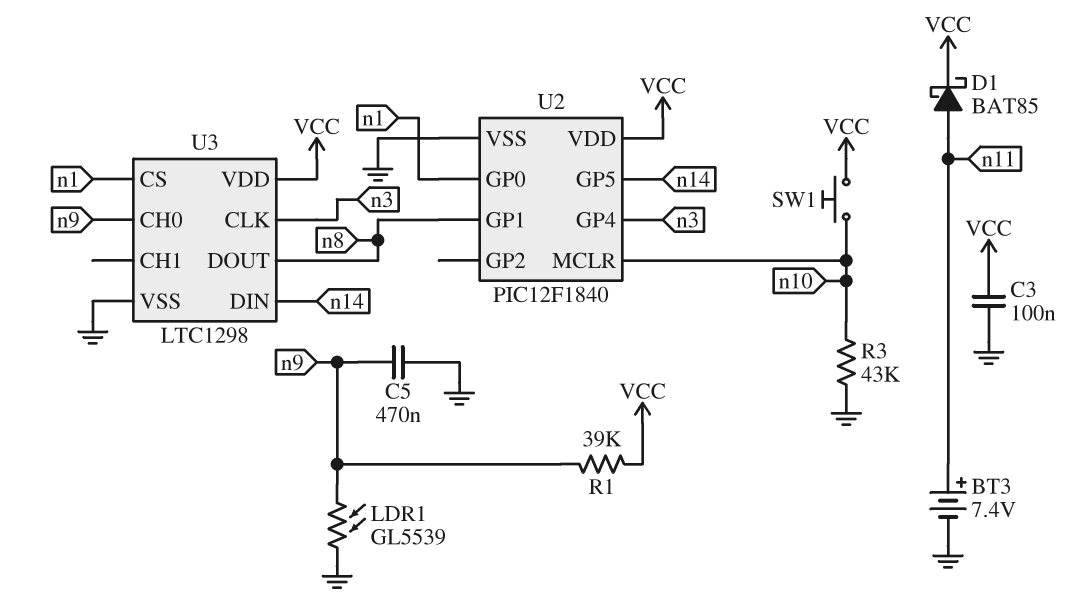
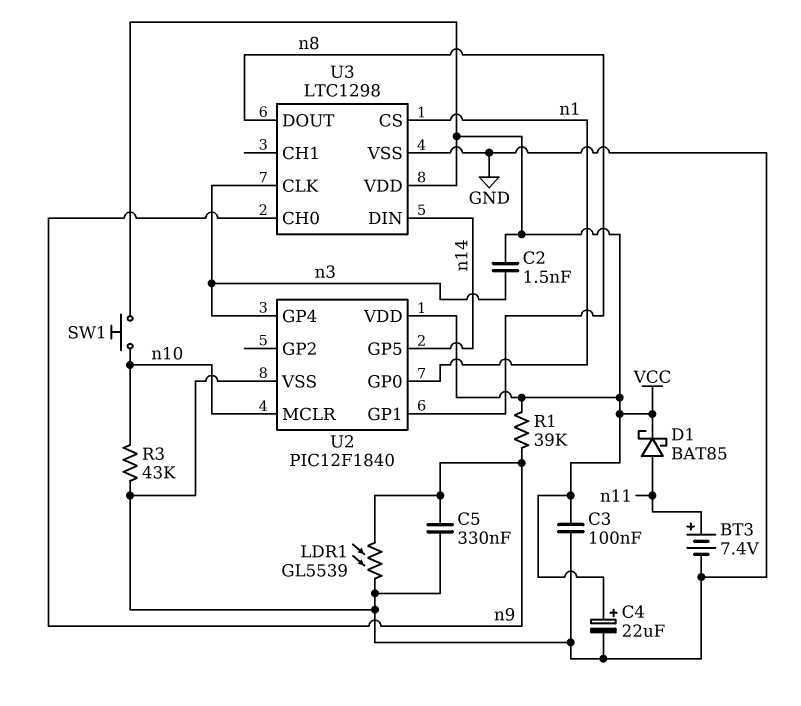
C2: none -> 1.5nF (VCC, n3)
C4: none -> 22uF (plus VCC, minus GND)
C5: 470nF (GND, n9) -> 330nF (GND, n9)

